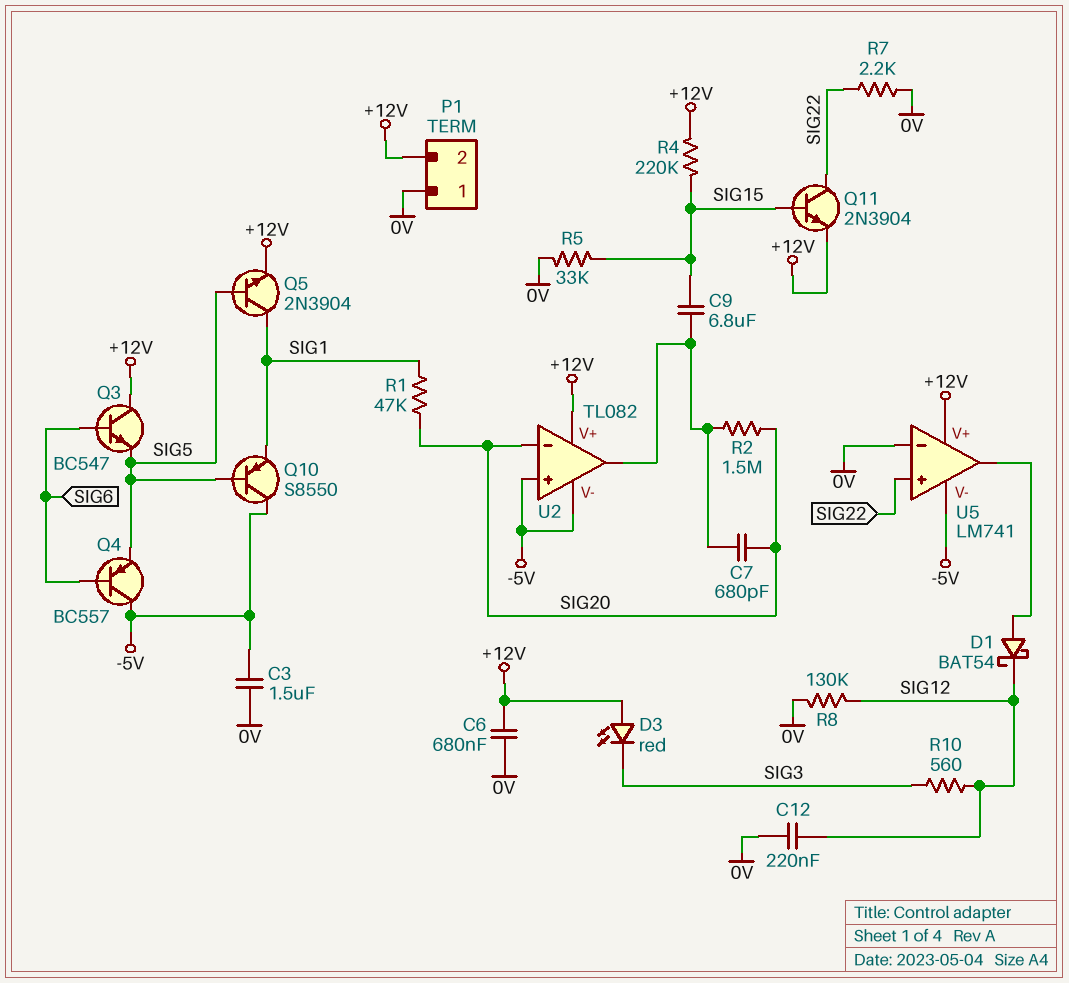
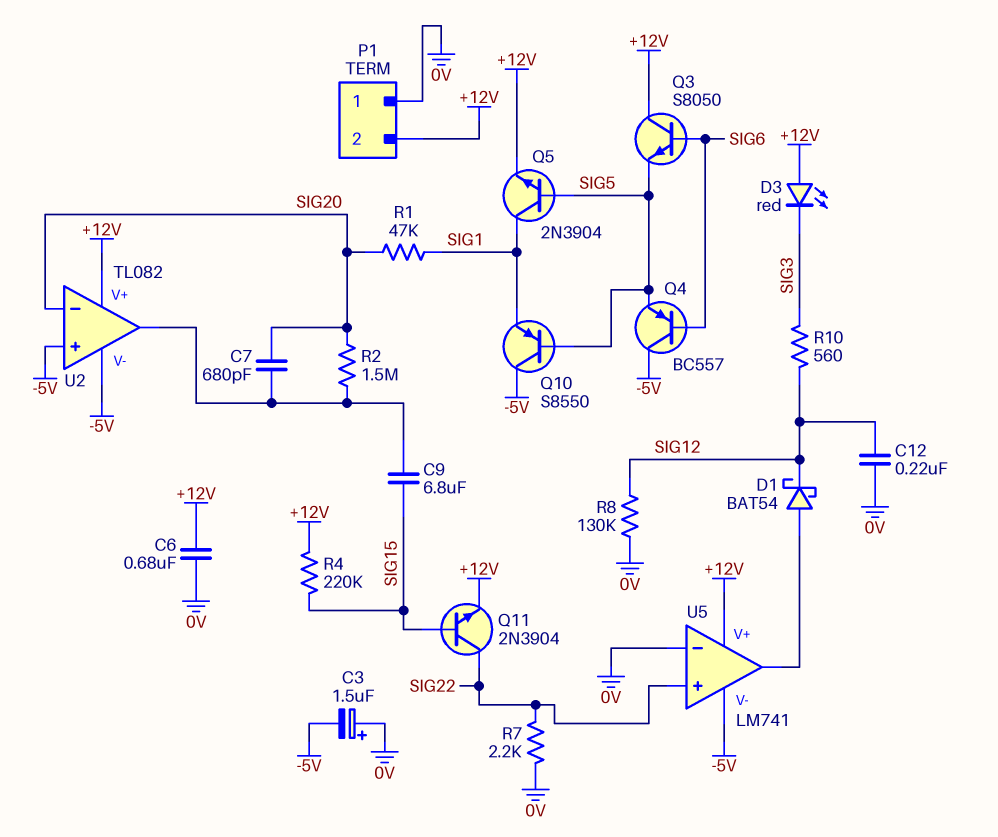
C3: 1.5uF (-5V, 0V) -> 1.5uF (plus 0V, minus -5V)
Q3: NPN BC547 (B SIG6, C +12V, E SIG5) -> NPN S8050 (B SIG6, C +12V, E SIG5)
R5: 33k (0V, SIG15) -> none

